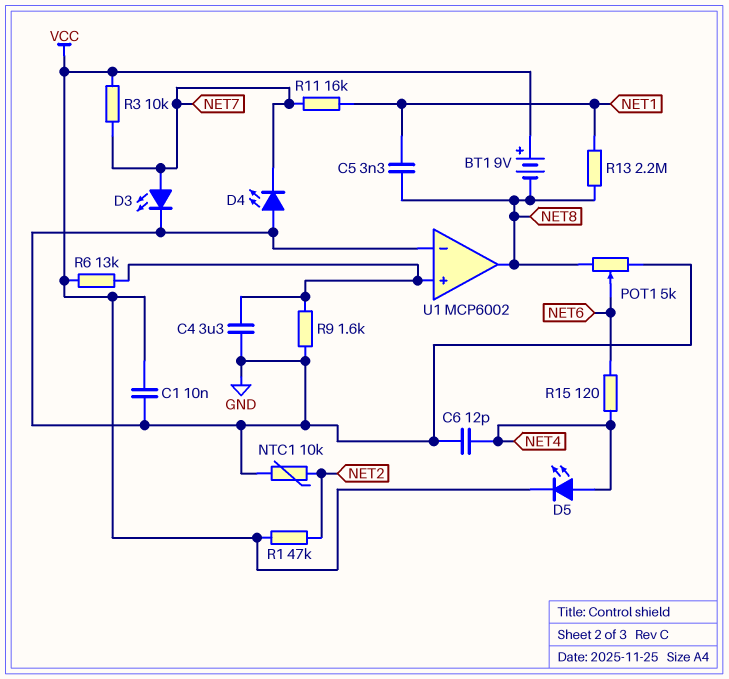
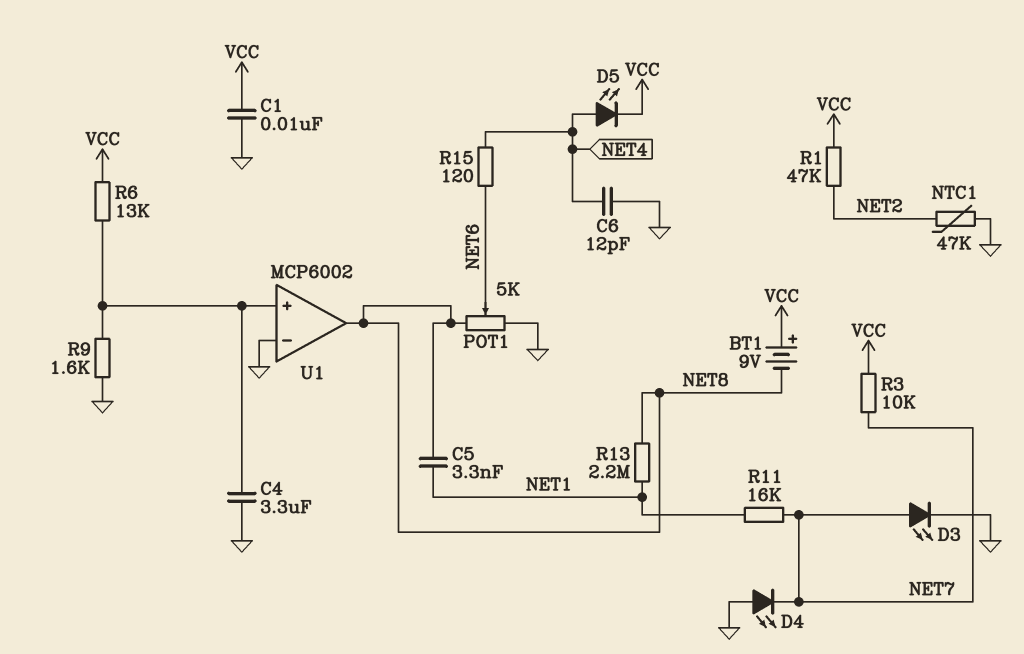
NTC1: 10k (GND, NET2) -> 47k (GND, NET2)

